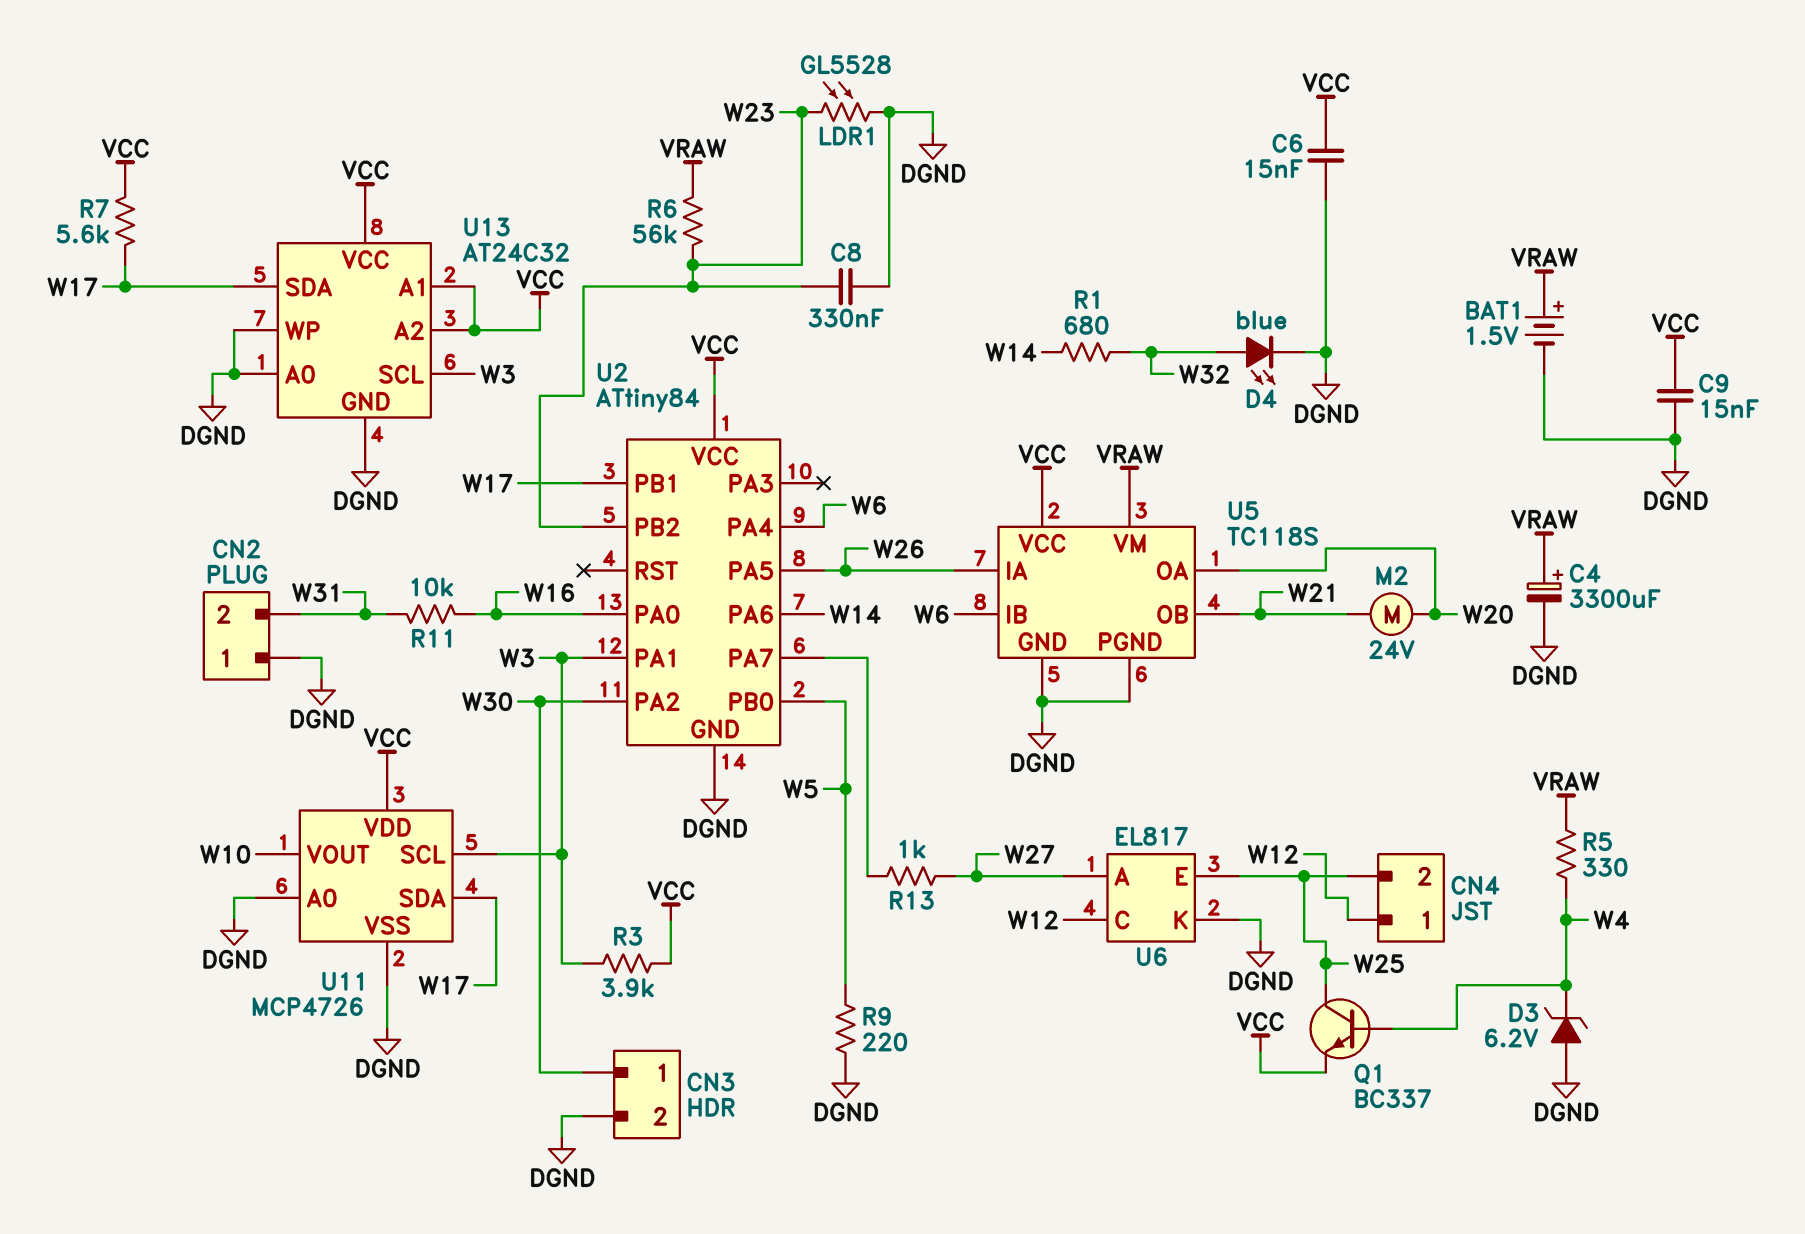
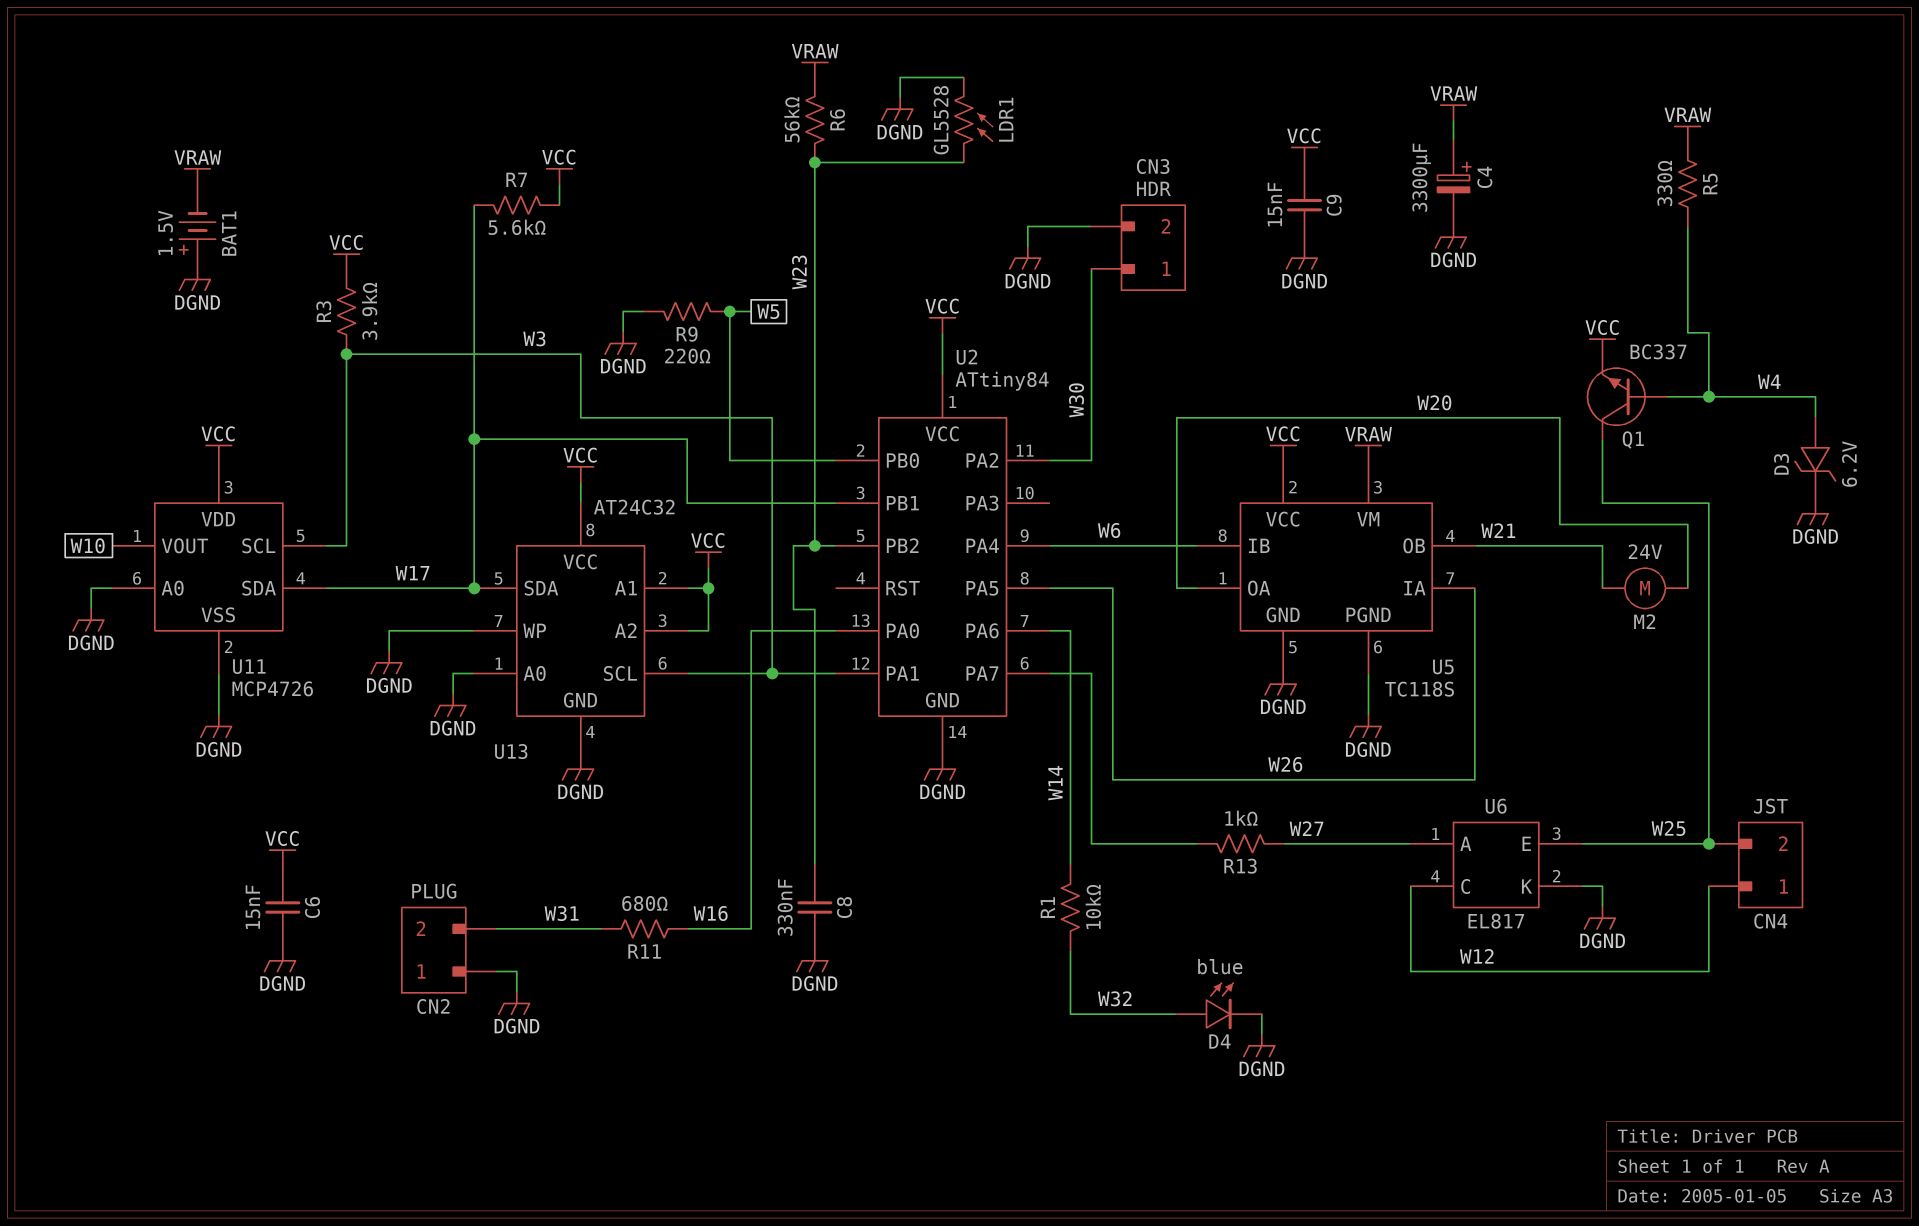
BAT1: 1.5V (plus VRAW, minus DGND) -> 1.5V (plus DGND, minus VRAW)
D3: zener 6.2V (A DGND, K W4) -> zener 6.2V (A W4, K DGND)
R1: 680 (W14, W32) -> 10k (W14, W32)
R11: 10k (W16, W31) -> 680 (W16, W31)

